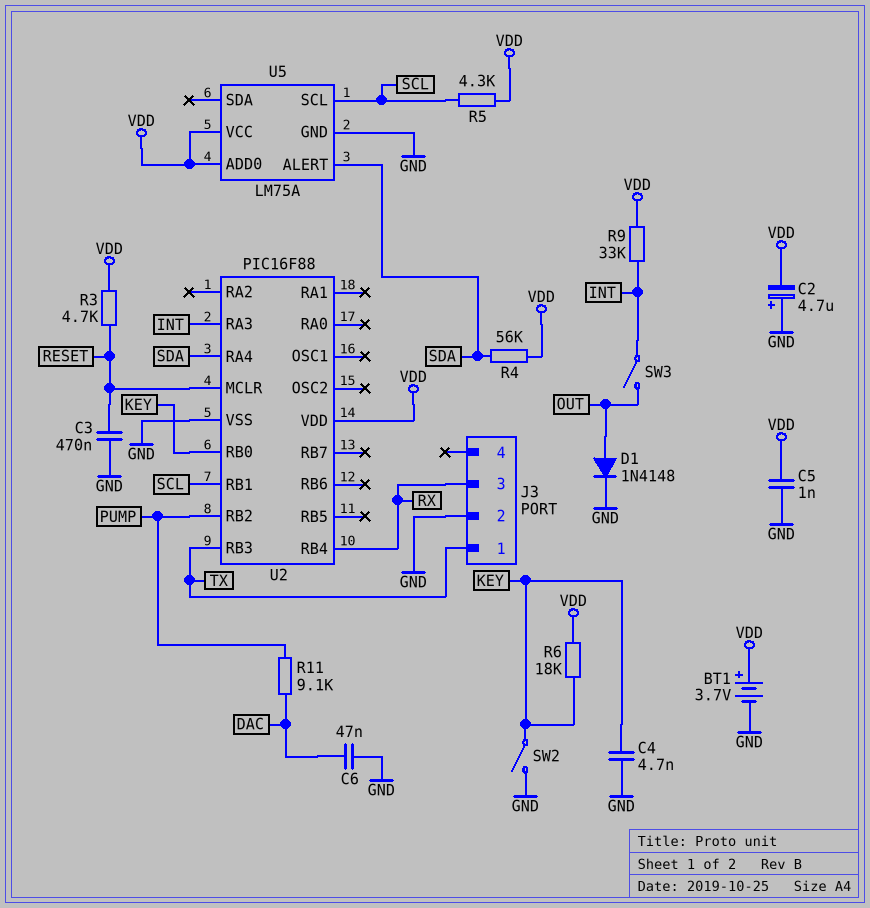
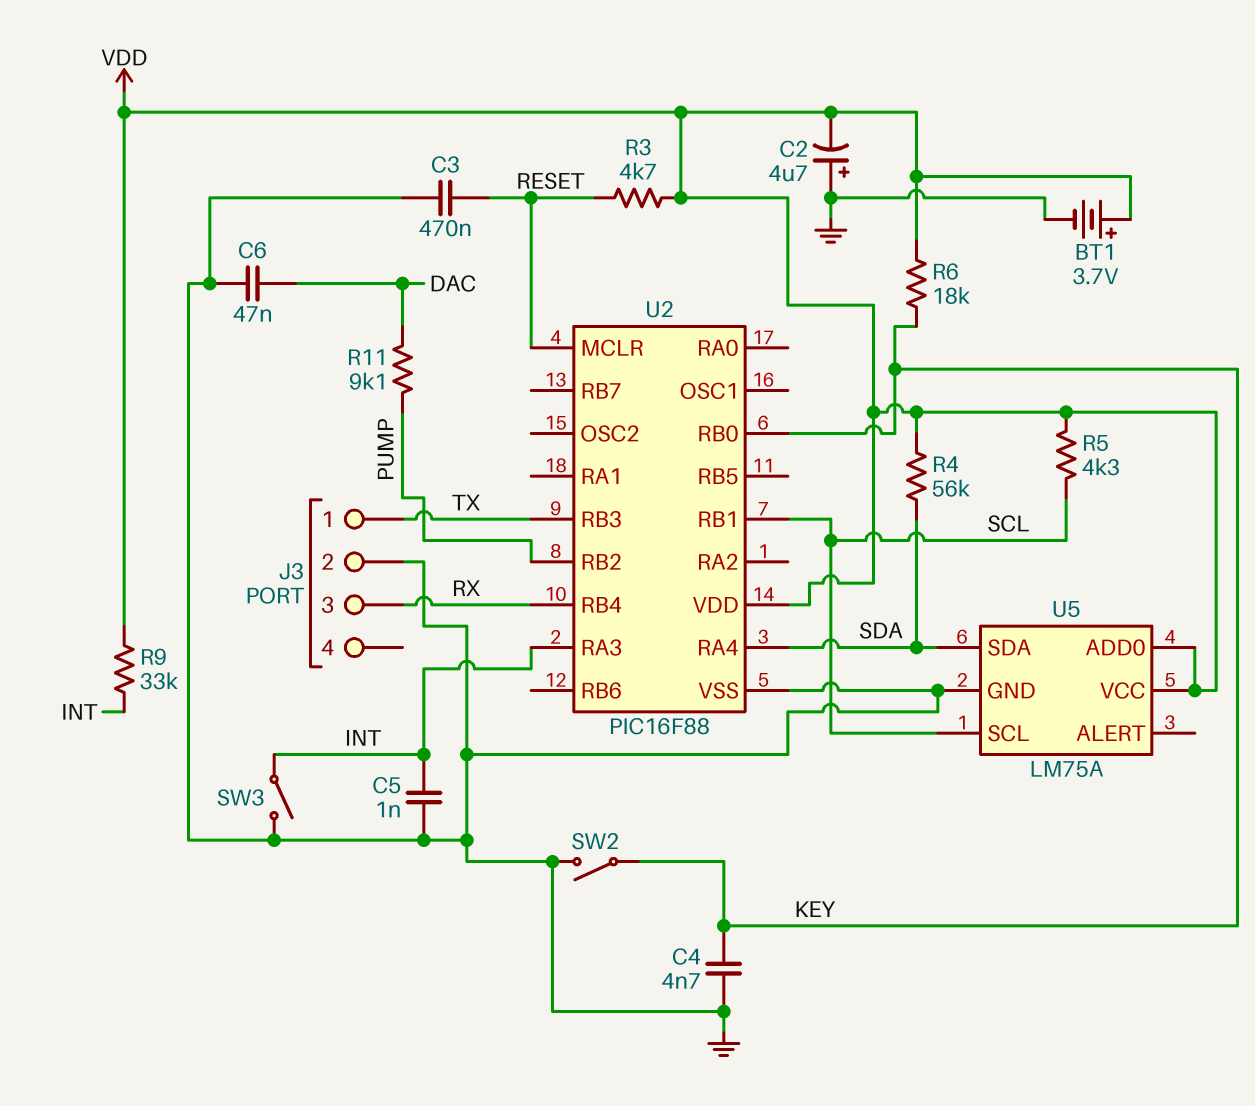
C5: 1nF (GND, VDD) -> 1nF (GND, INT)
D1: diode 1N4148 (A OUT, K GND) -> none
SW3: switch (INT, OUT) -> switch (GND, INT)
U5 pin ALERT: SDA -> none
U5 pin SDA: none -> SDA

